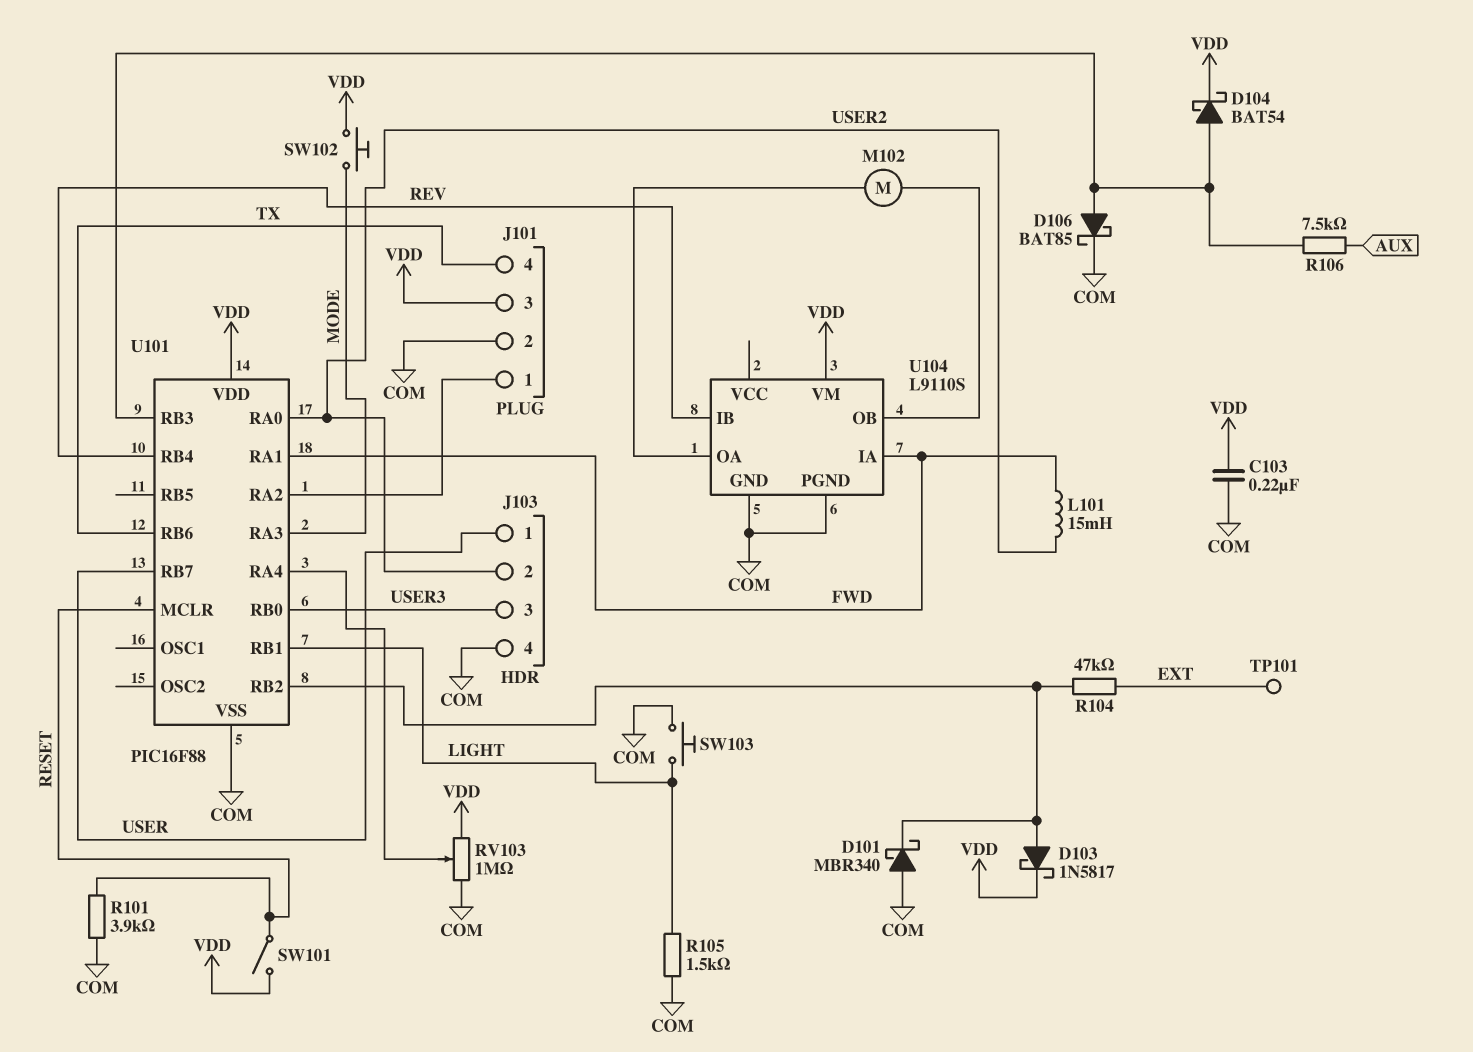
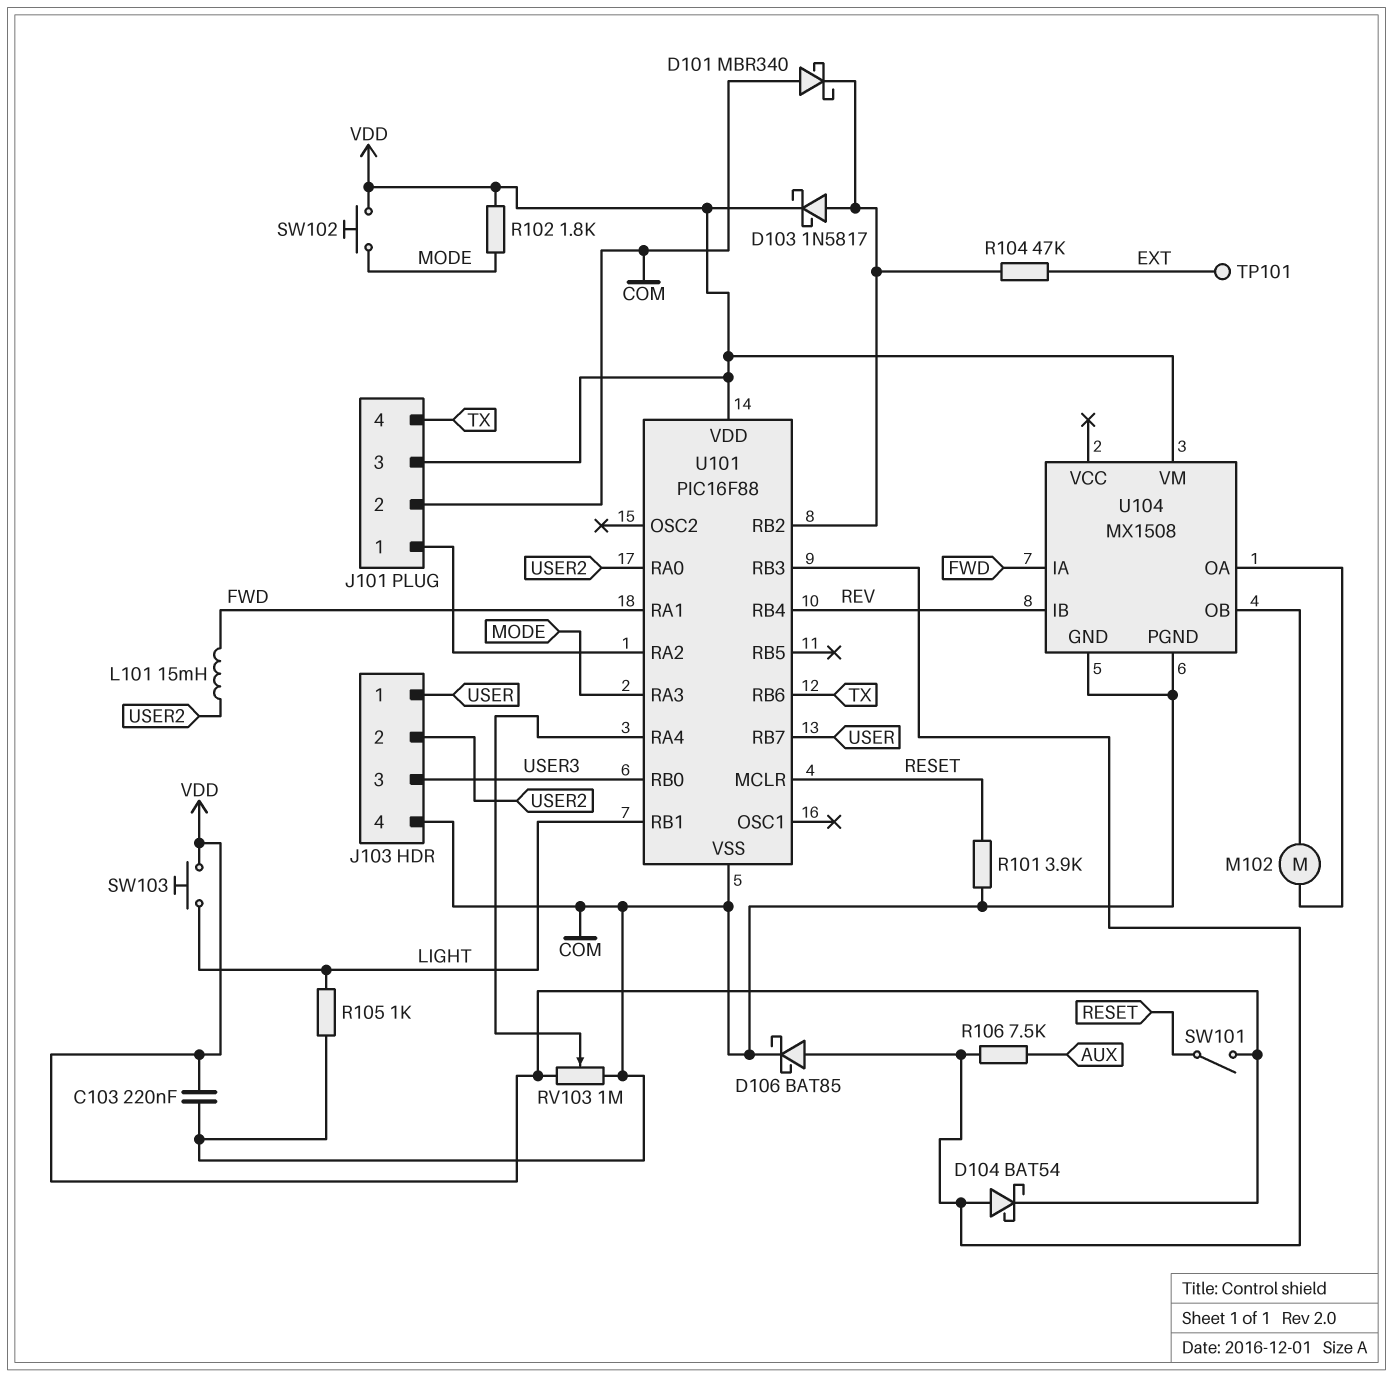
R102: none -> 1.8k (MODE, VDD)
R105: 1.5k (COM, LIGHT) -> 1k (COM, LIGHT)
SW103: button (COM, LIGHT) -> button (LIGHT, VDD)
U104: L9110S -> MX1508

